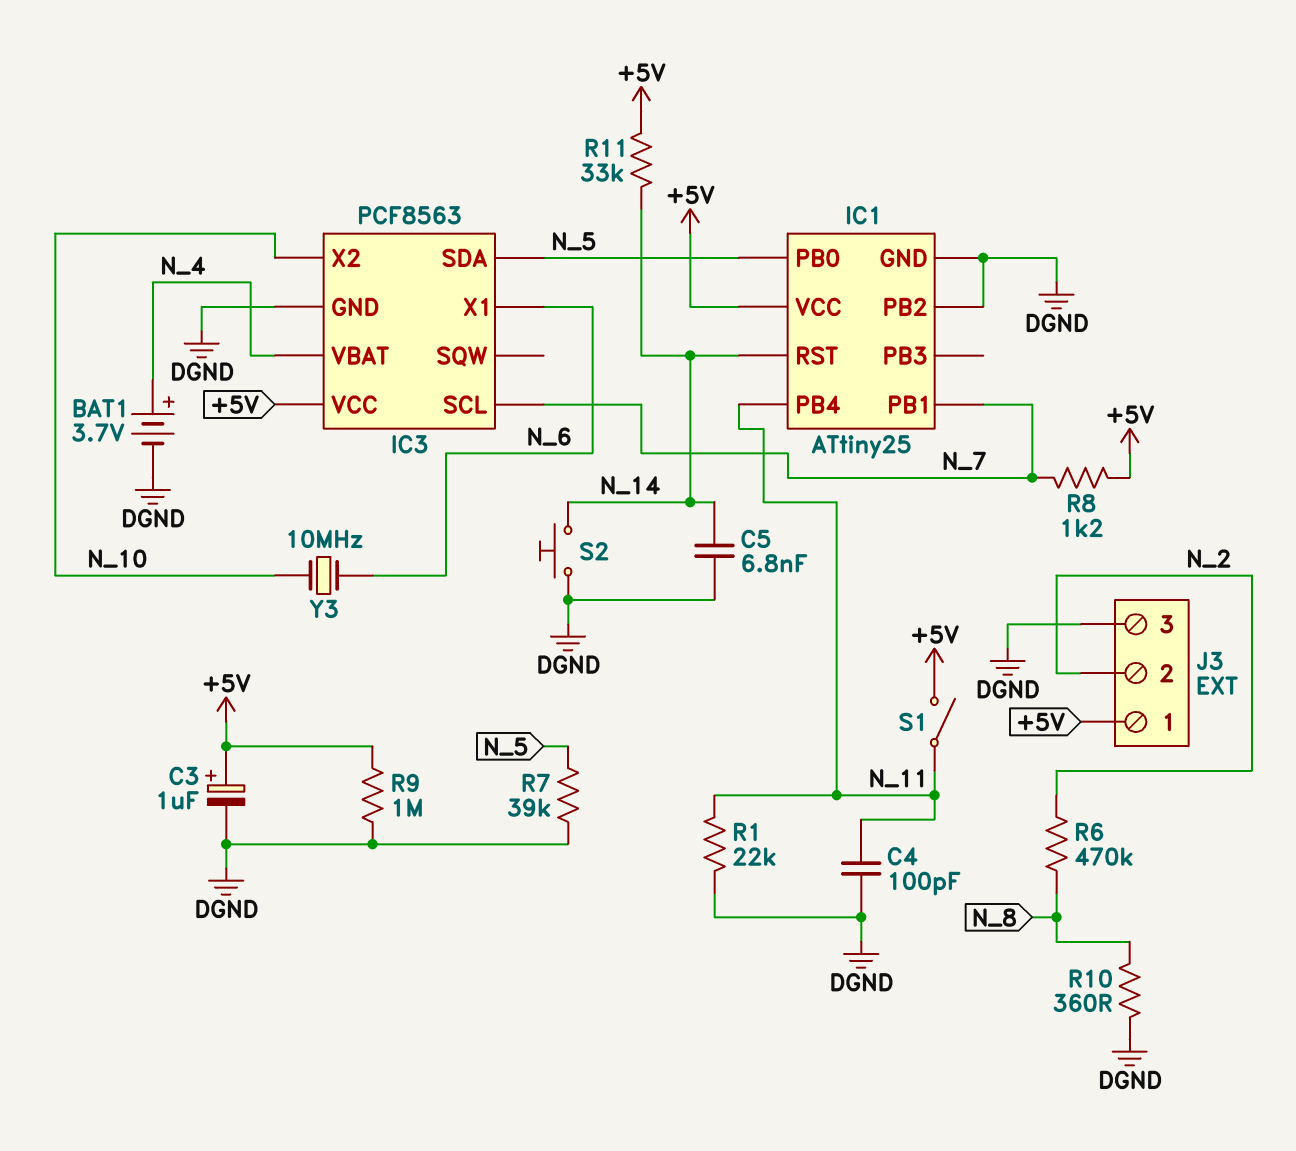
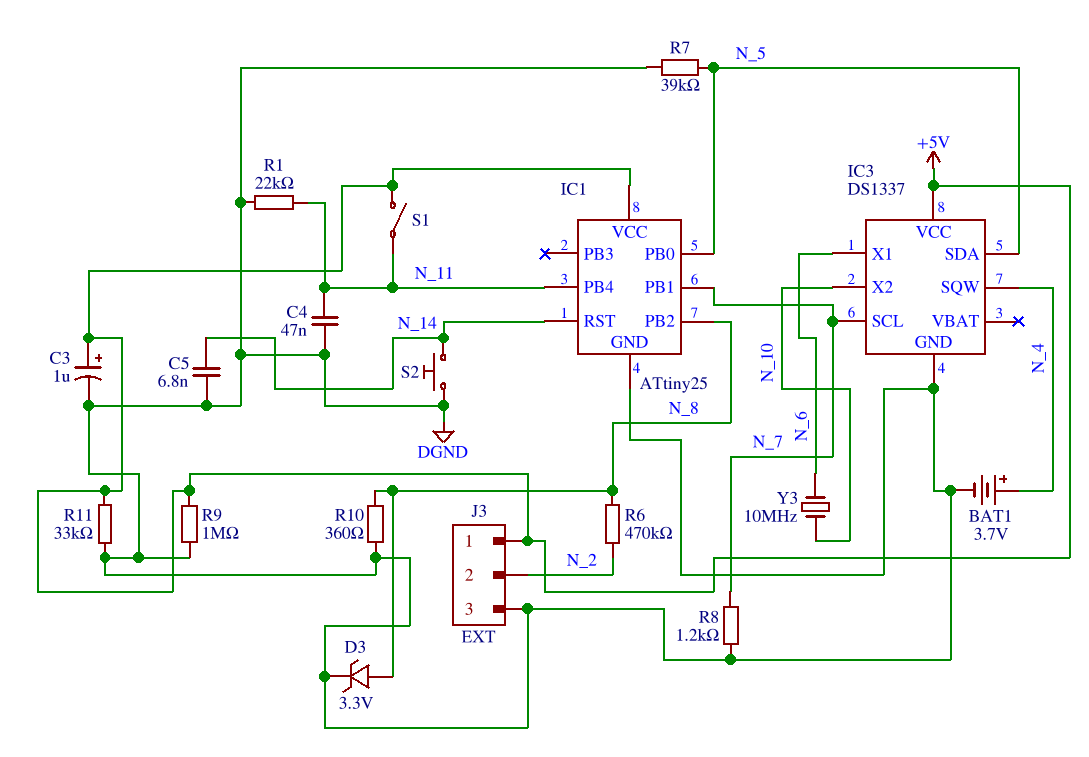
C4: 100pF (DGND, N_11) -> 47nF (DGND, N_11)
D3: none -> zener 3.3V (A N_8, K DGND)
IC1 pin PB2: DGND -> N_8
IC3: PCF8563 -> DS1337
IC3 pin SQW: none -> N_4
IC3 pin VBAT: N_4 -> none
R8: 1.2k (+5V, N_7) -> 1.2k (DGND, N_7)
R11: 33k (+5V, N_14) -> 33k (+5V, DGND)

